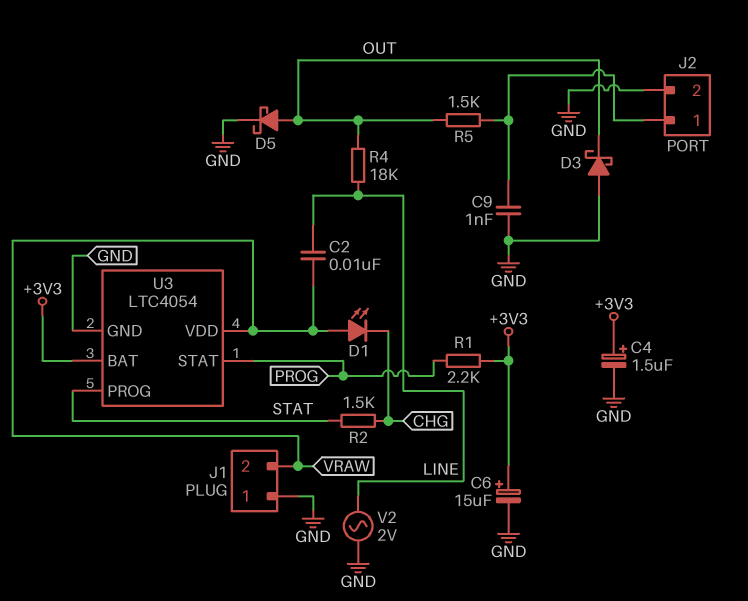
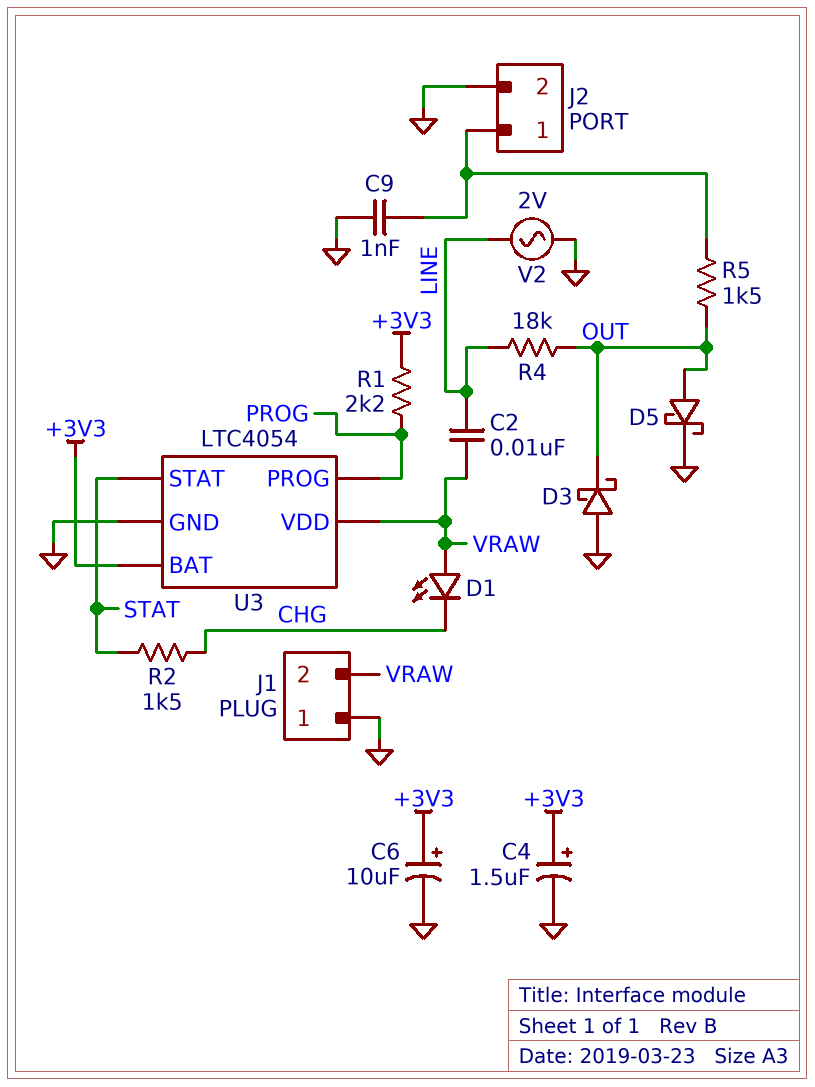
C6: 15uF (plus +3V3, minus GND) -> 10uF (plus +3V3, minus GND)
U3 pin PROG: STAT -> PROG
U3 pin STAT: PROG -> STAT

